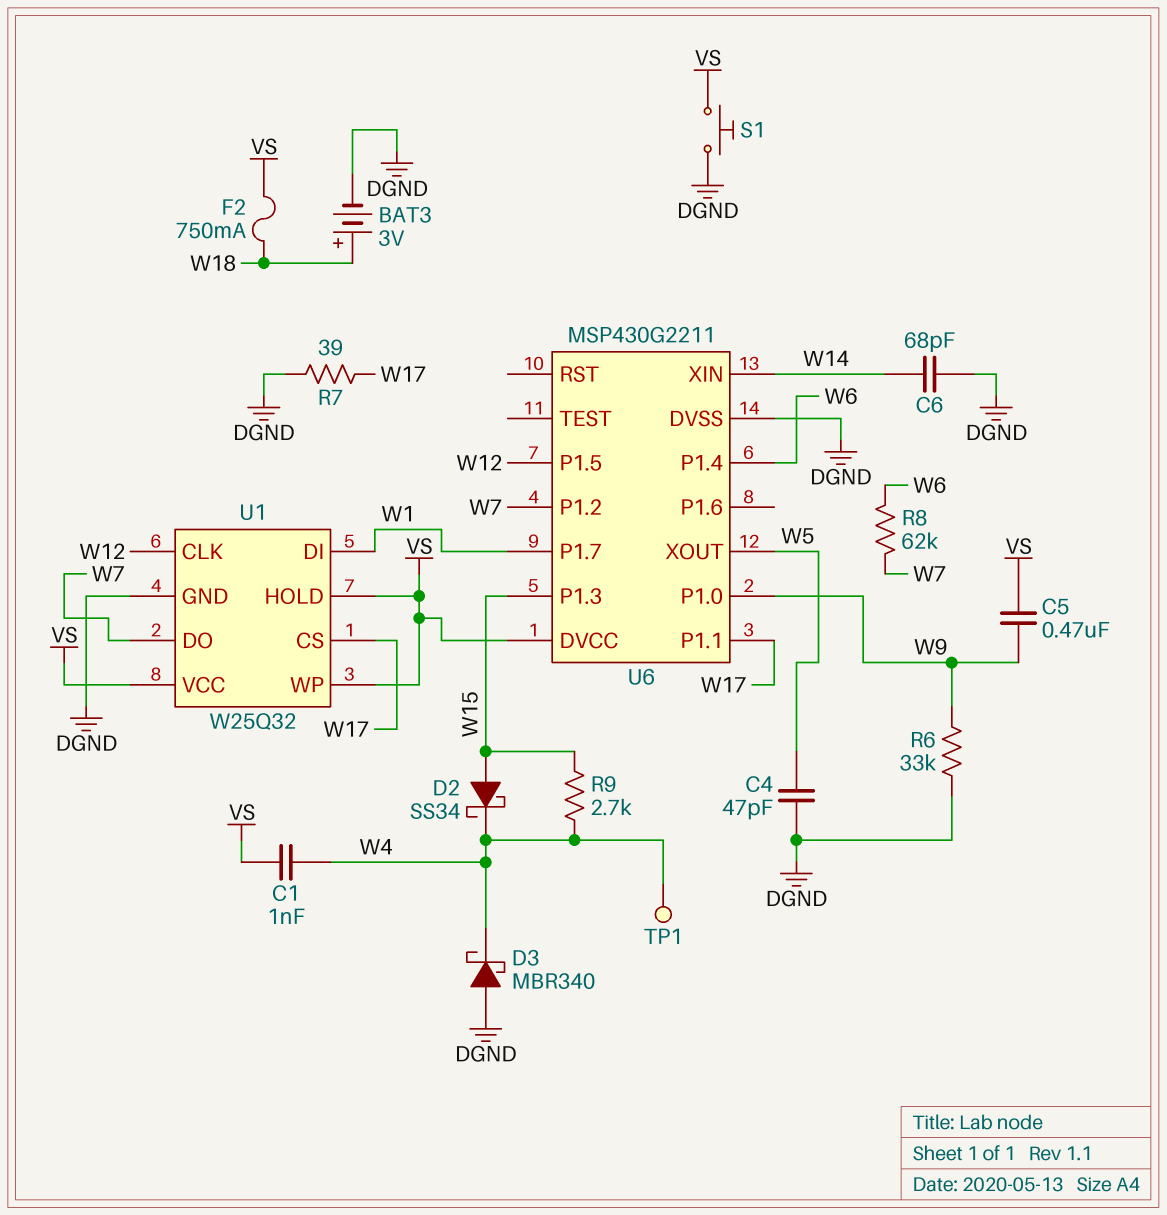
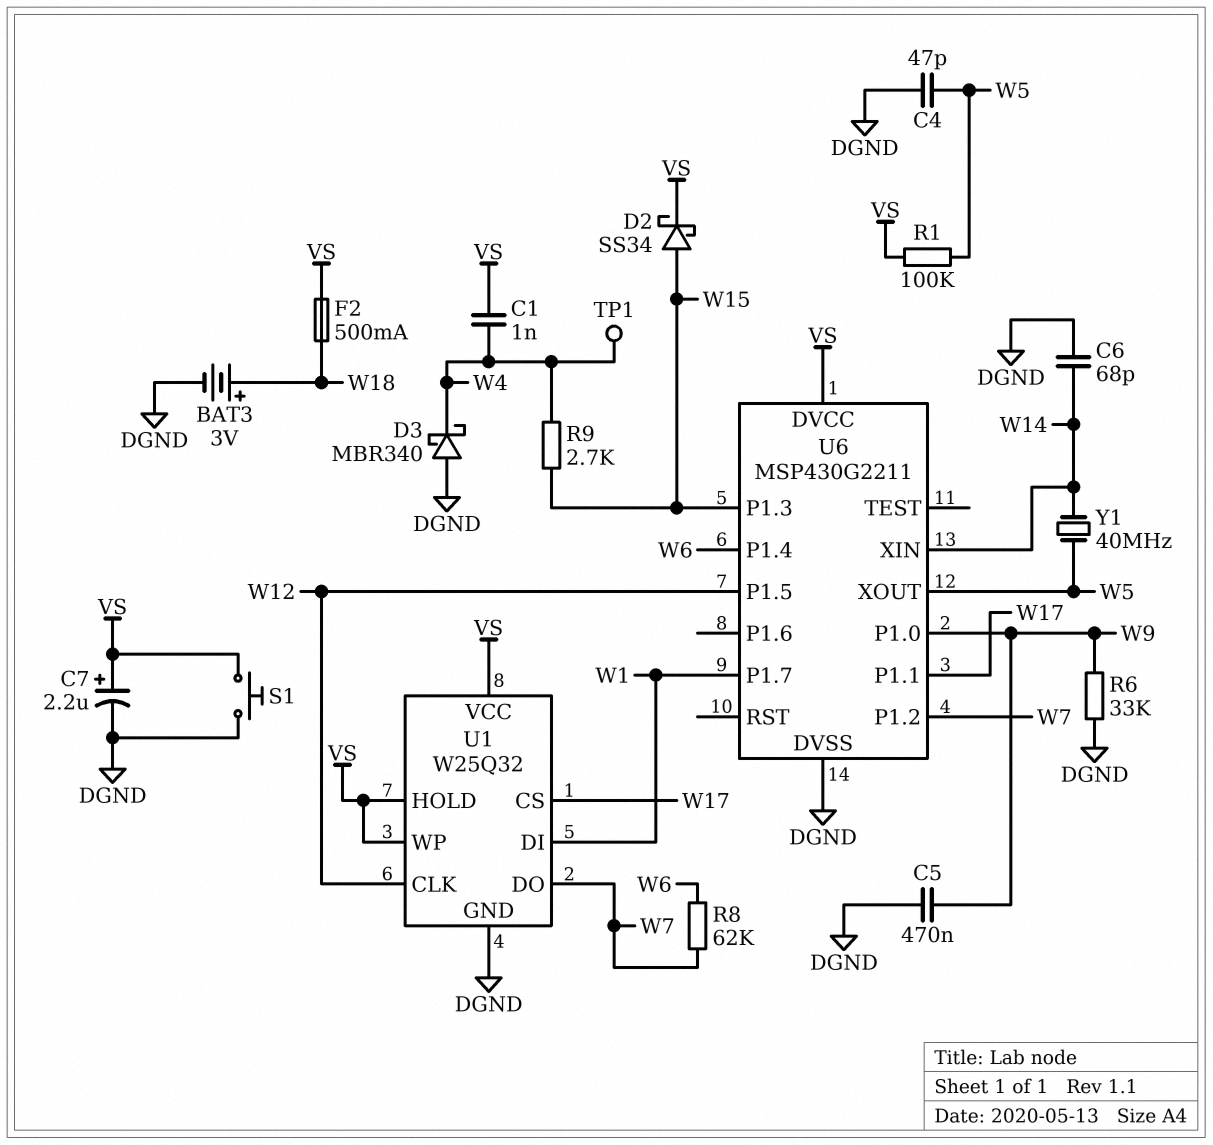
C5: 470nF (VS, W9) -> 470nF (DGND, W9)
C7: none -> 2.2uF (plus VS, minus DGND)
D2: schottky SS34 (A W15, K W4) -> schottky SS34 (A W15, K VS)
F2: 750mA (VS, W18) -> 500mA (VS, W18)
R1: none -> 100k (VS, W5)
R7: 39 (DGND, W17) -> none
Y1: none -> 40MHz (W5, W14)

